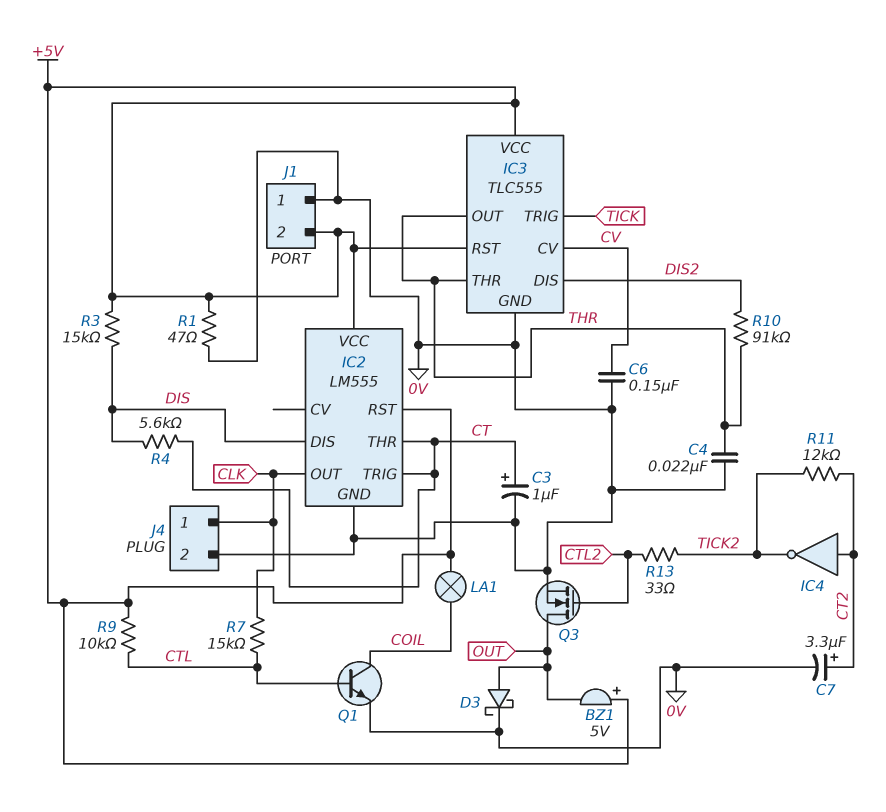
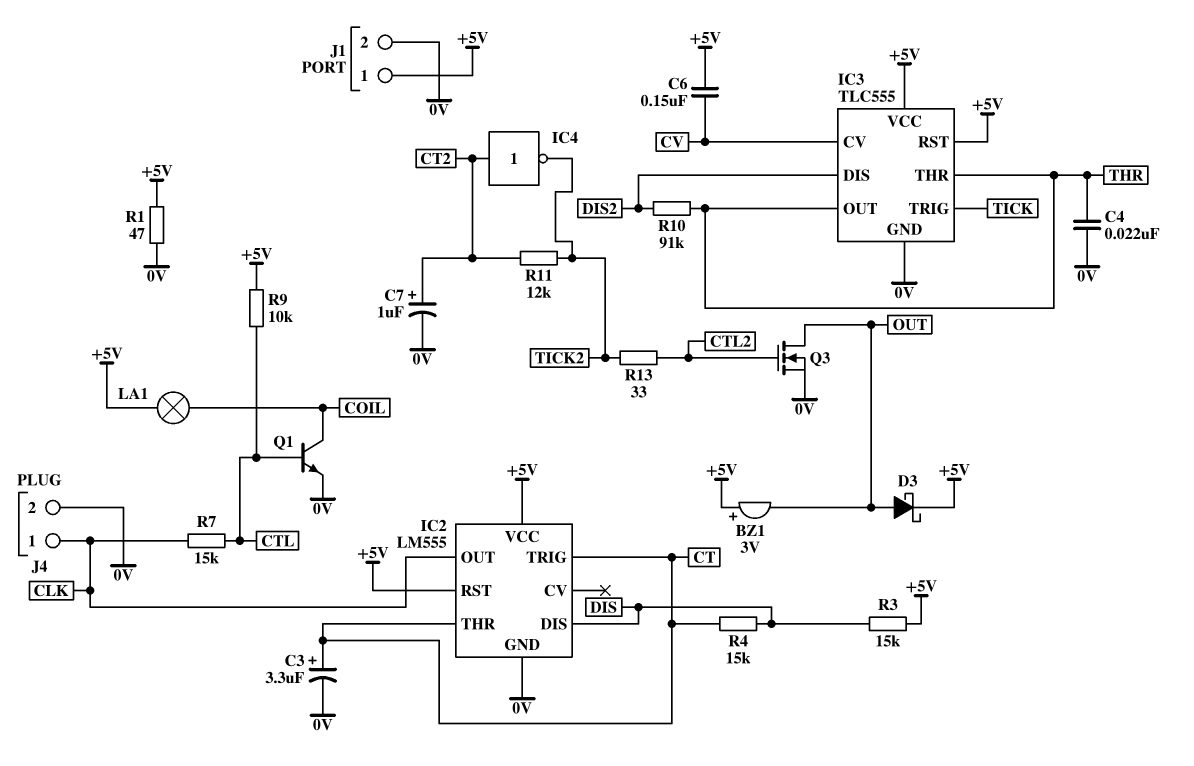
BZ1: buzzer 5V (plus +5V, minus OUT) -> buzzer 3V (plus +5V, minus OUT)
C3: 1uF (plus CT, minus 0V) -> 3.3uF (plus CT, minus 0V)
C6: 150nF (0V, CV) -> 150nF (+5V, CV)
C7: 3.3uF (plus CT2, minus 0V) -> 1uF (plus CT2, minus 0V)
D3: schottky (A OUT, K 0V) -> schottky (A OUT, K +5V)
J1 pin 1: 0V -> +5V
J1 pin 2: +5V -> 0V
R4: 5.6k (CT, DIS) -> 15k (CT, DIS)

